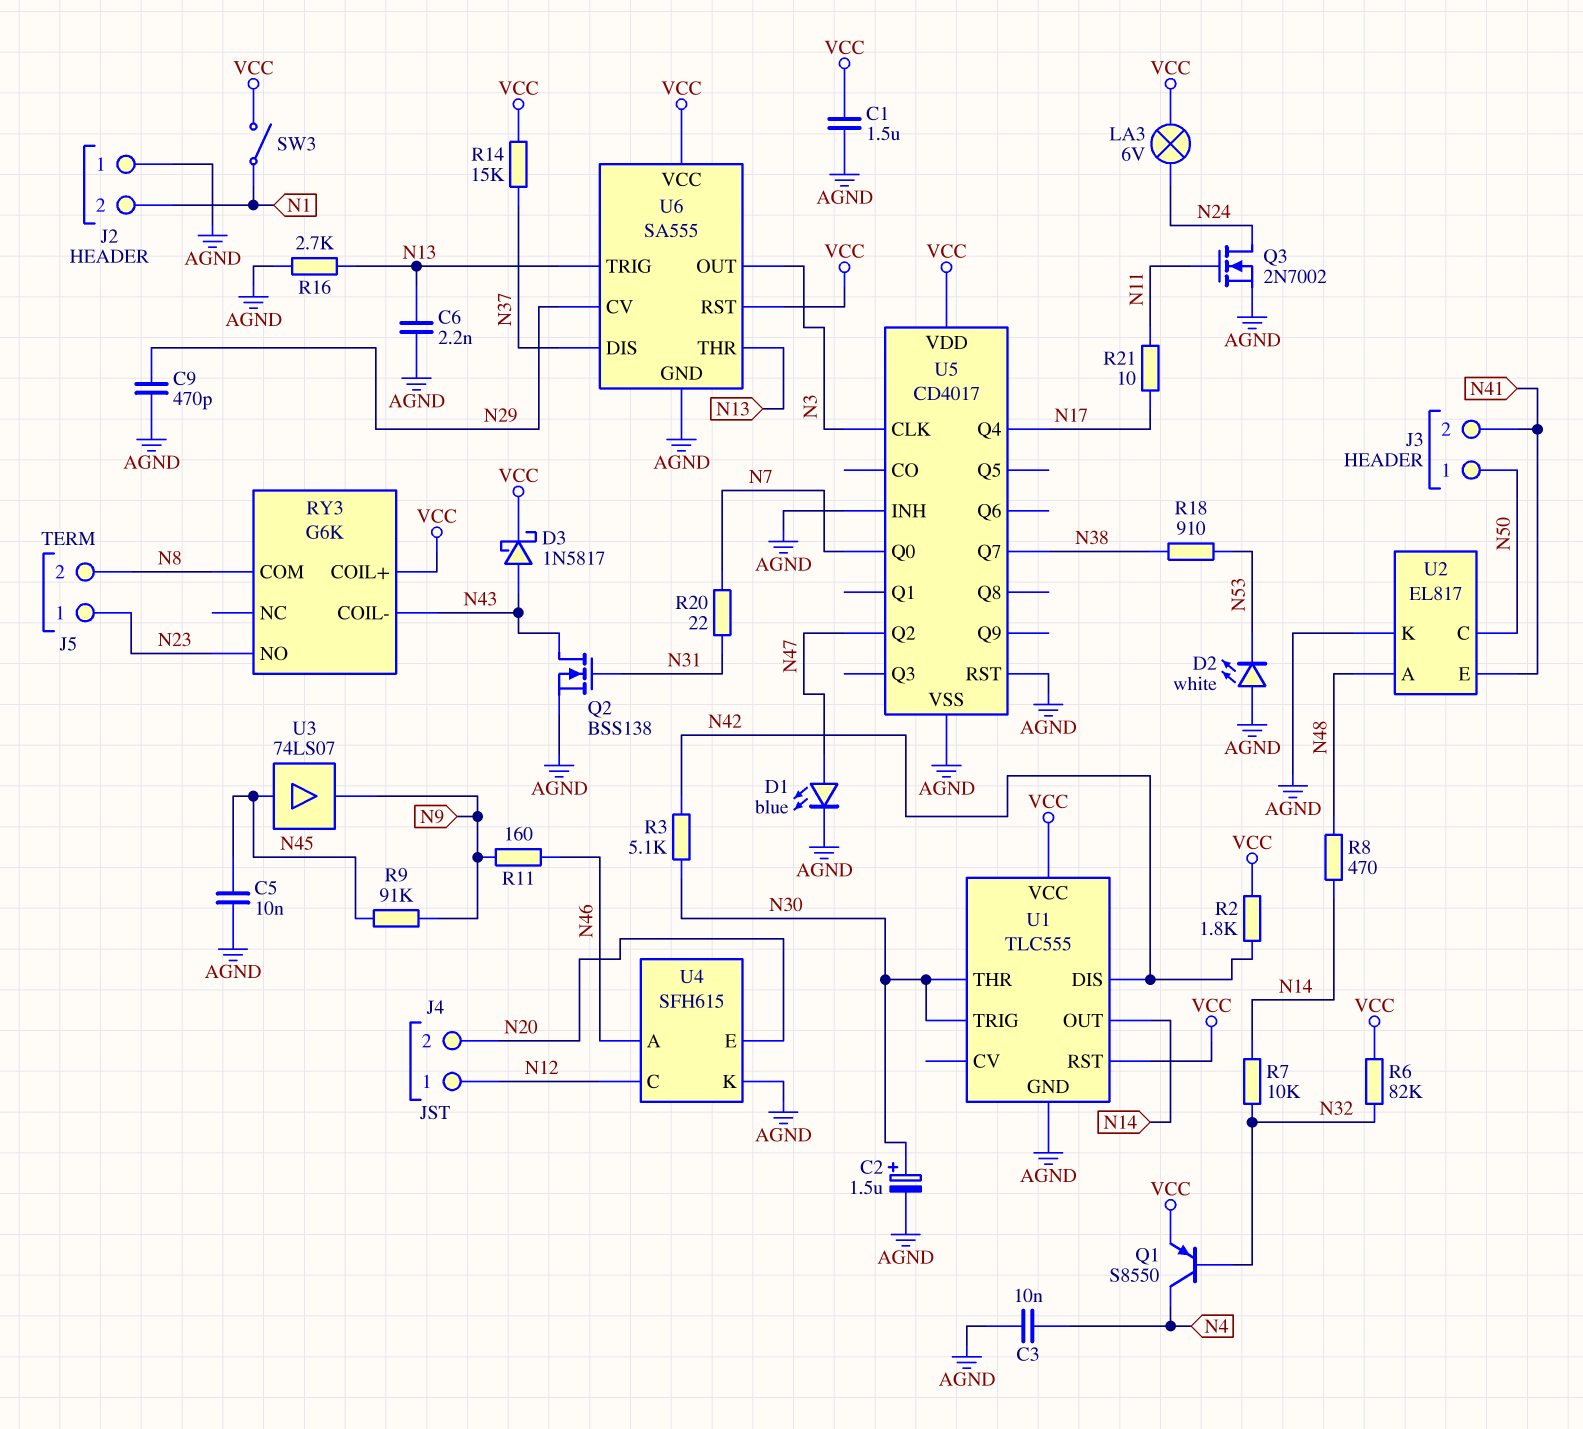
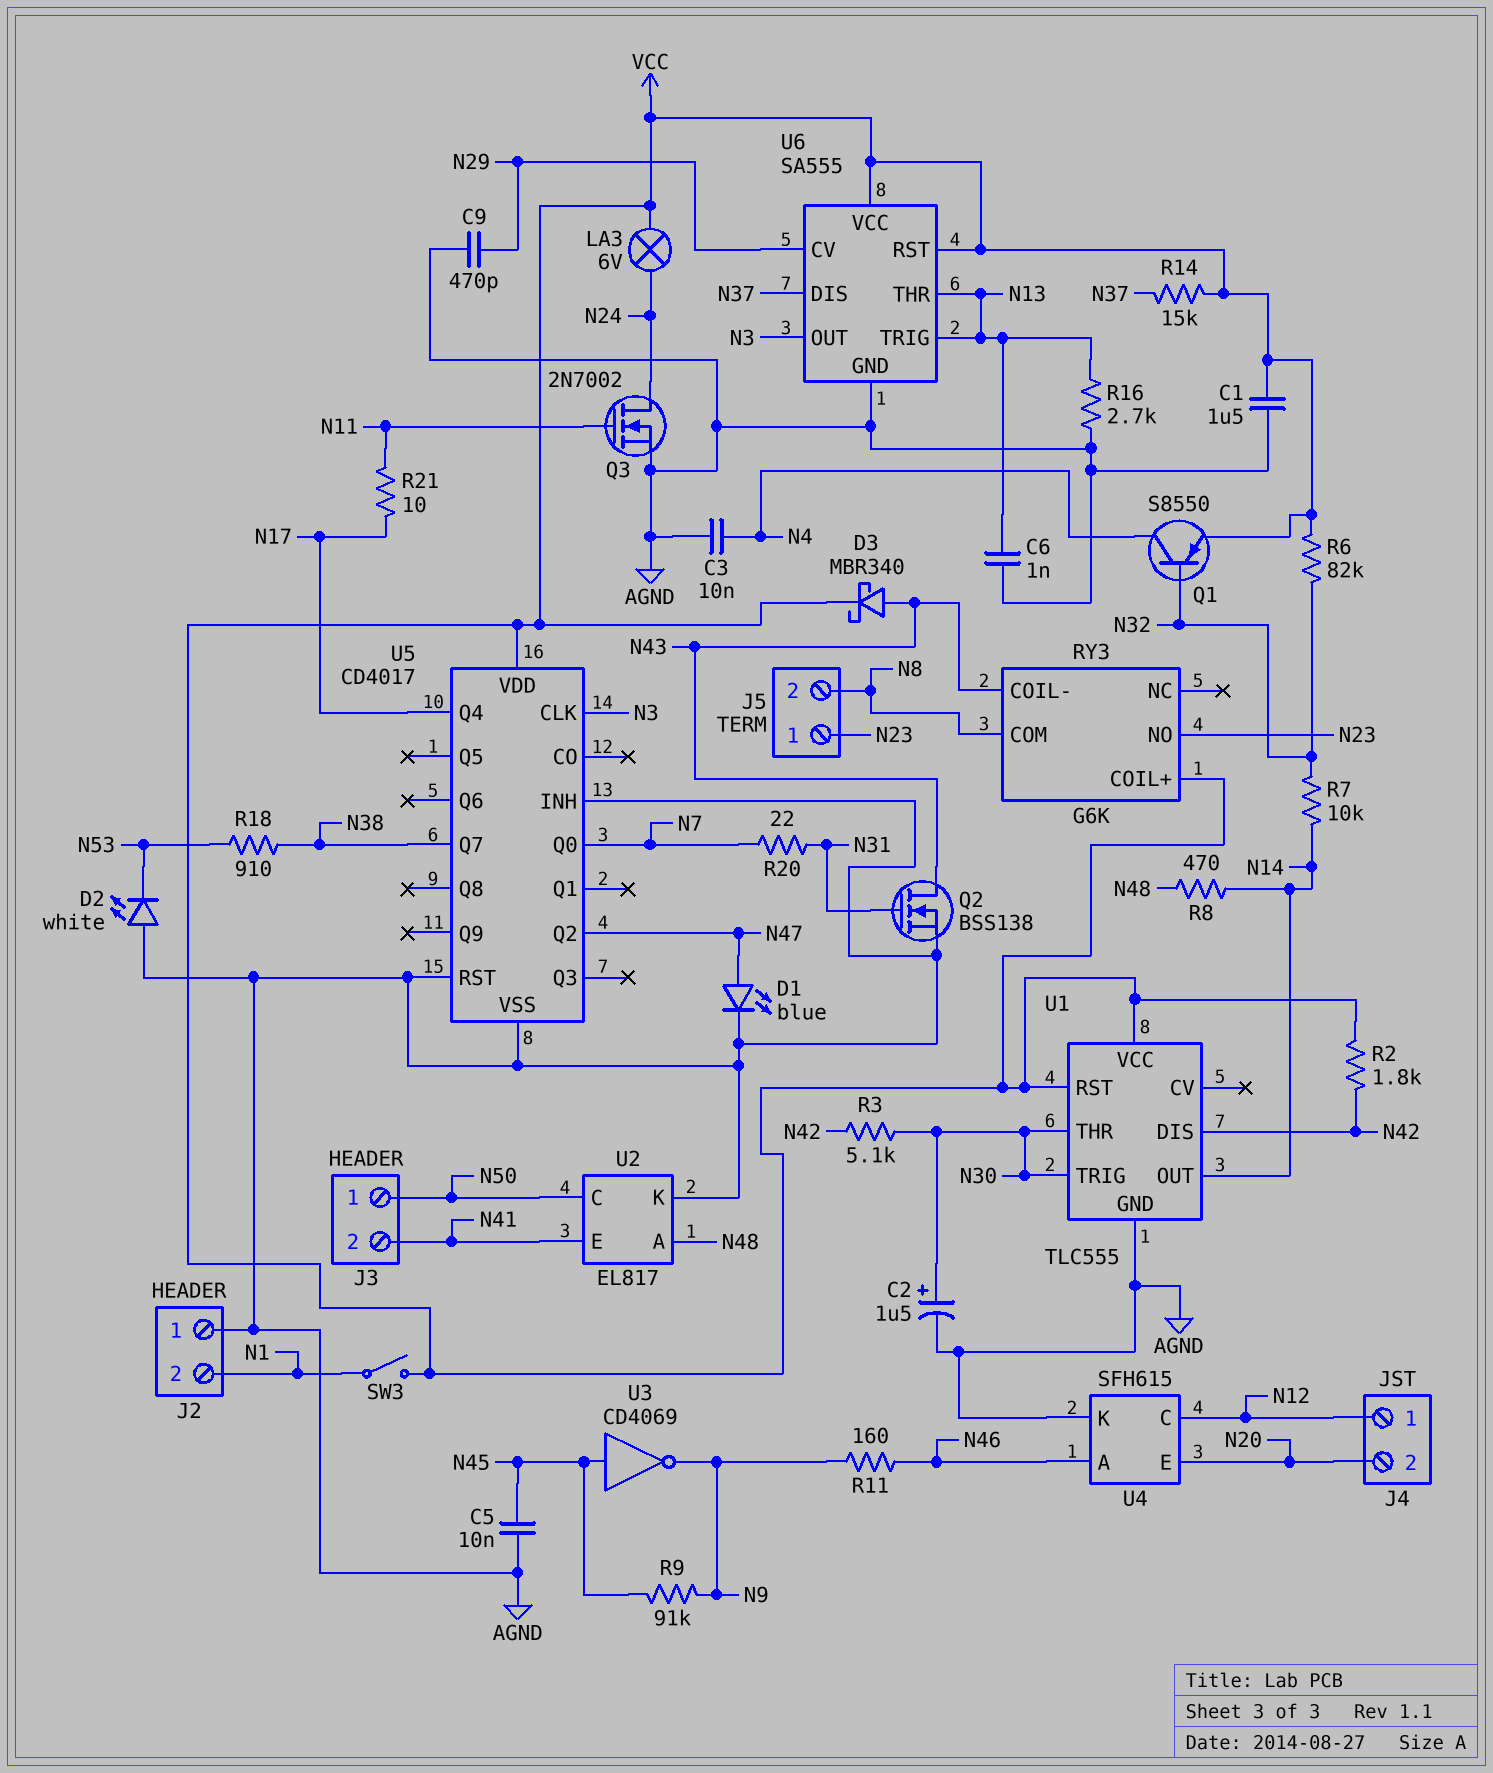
C6: 2.2nF (AGND, N13) -> 1nF (AGND, N13)
D3: schottky 1N5817 (A N43, K VCC) -> schottky MBR340 (A N43, K VCC)
U3: buffer 74LS07 (in N45, out N9) -> NOT CD4069 (in N45, out N9)

